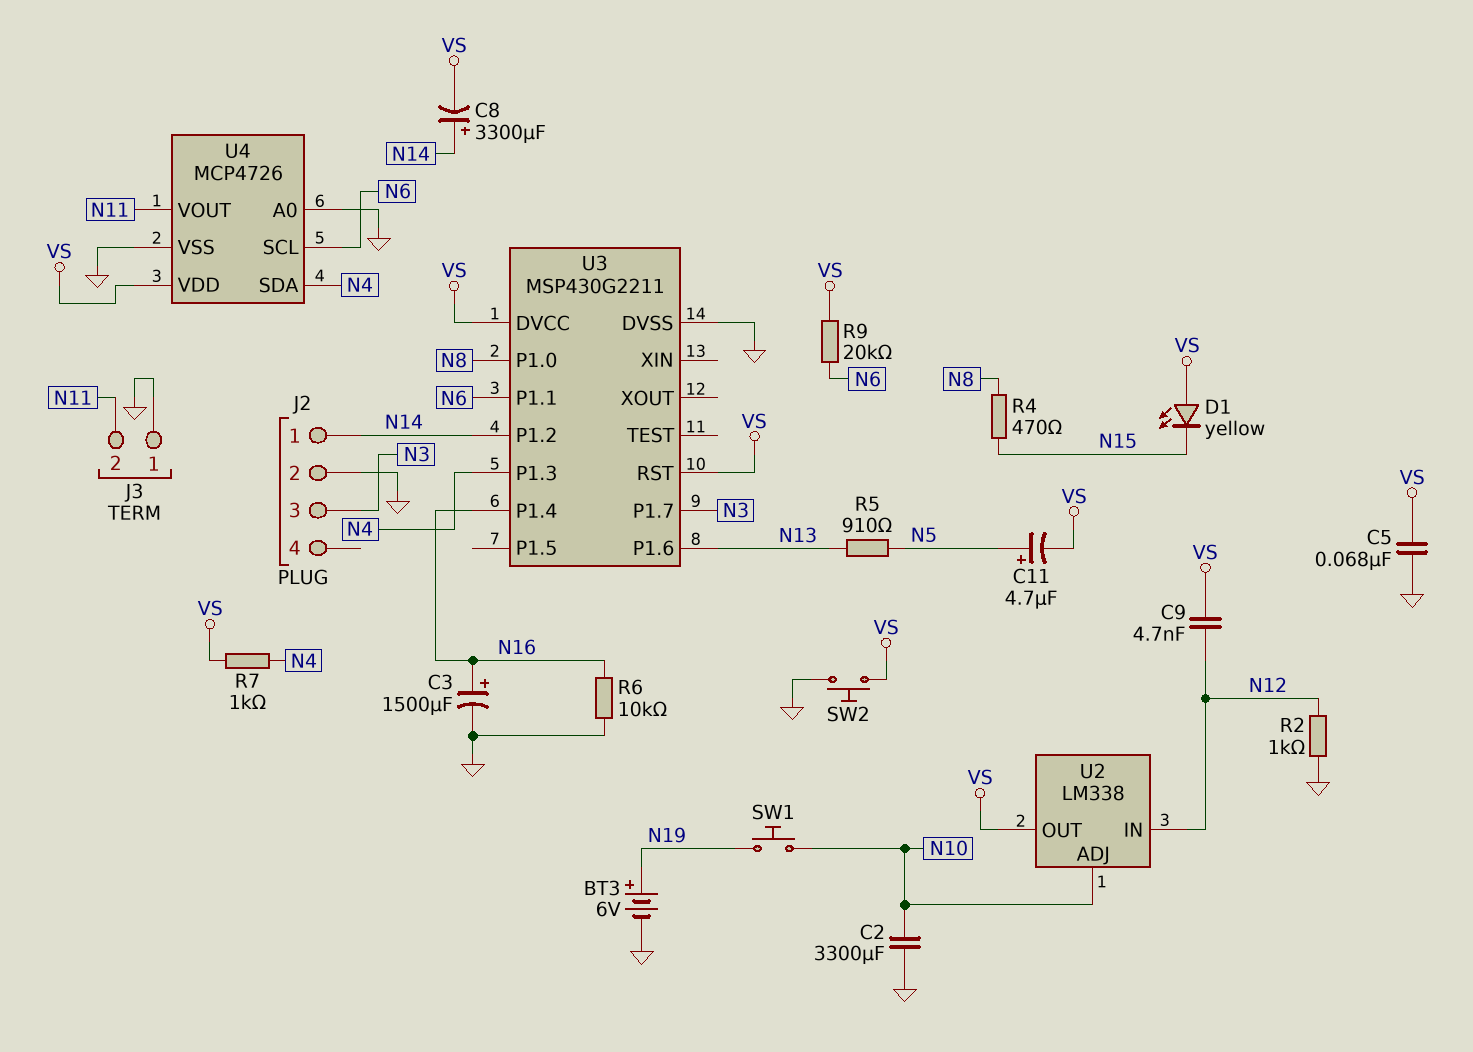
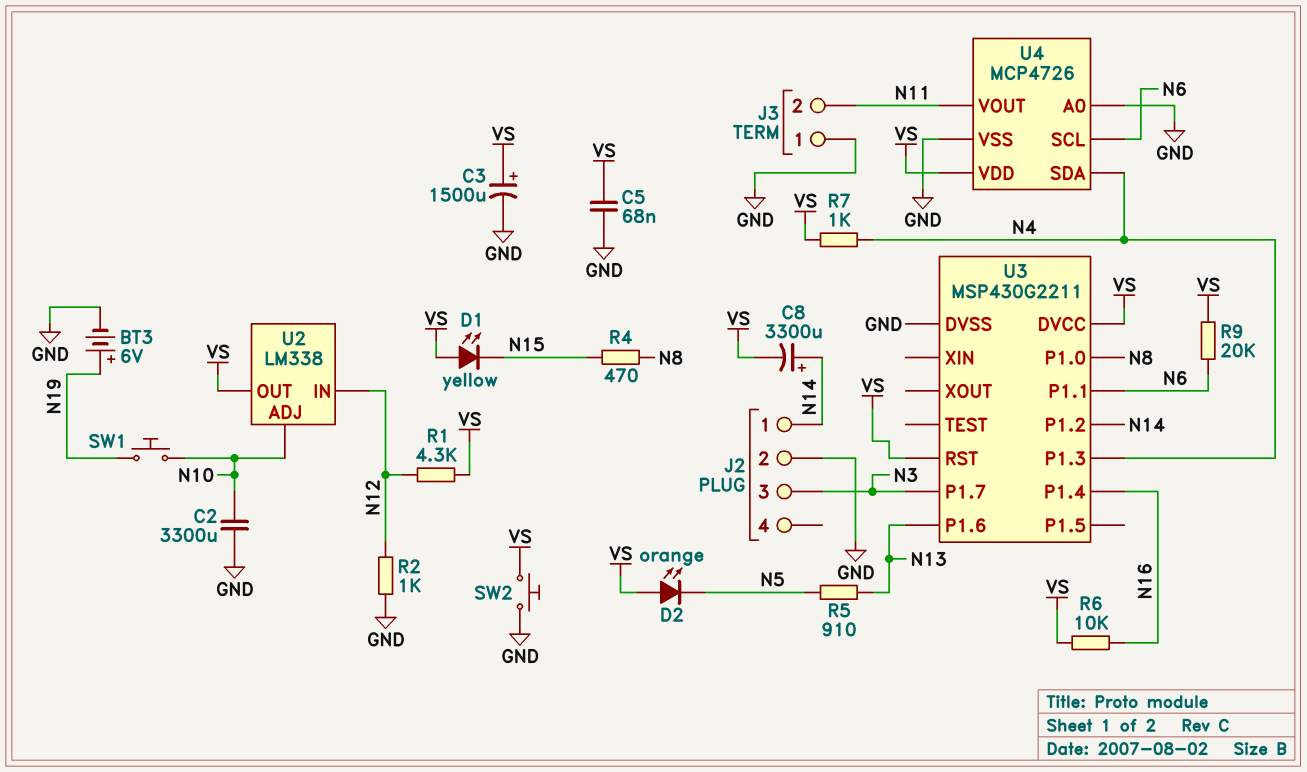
C3: 1500uF (plus N16, minus GND) -> 1500uF (plus VS, minus GND)
C9: 4.7nF (N12, VS) -> none
C11: 4.7uF (plus N5, minus VS) -> none
D2: none -> LED orange (A VS, K N5)
R1: none -> 4.3k (N12, VS)
R6: 10k (GND, N16) -> 10k (N16, VS)

